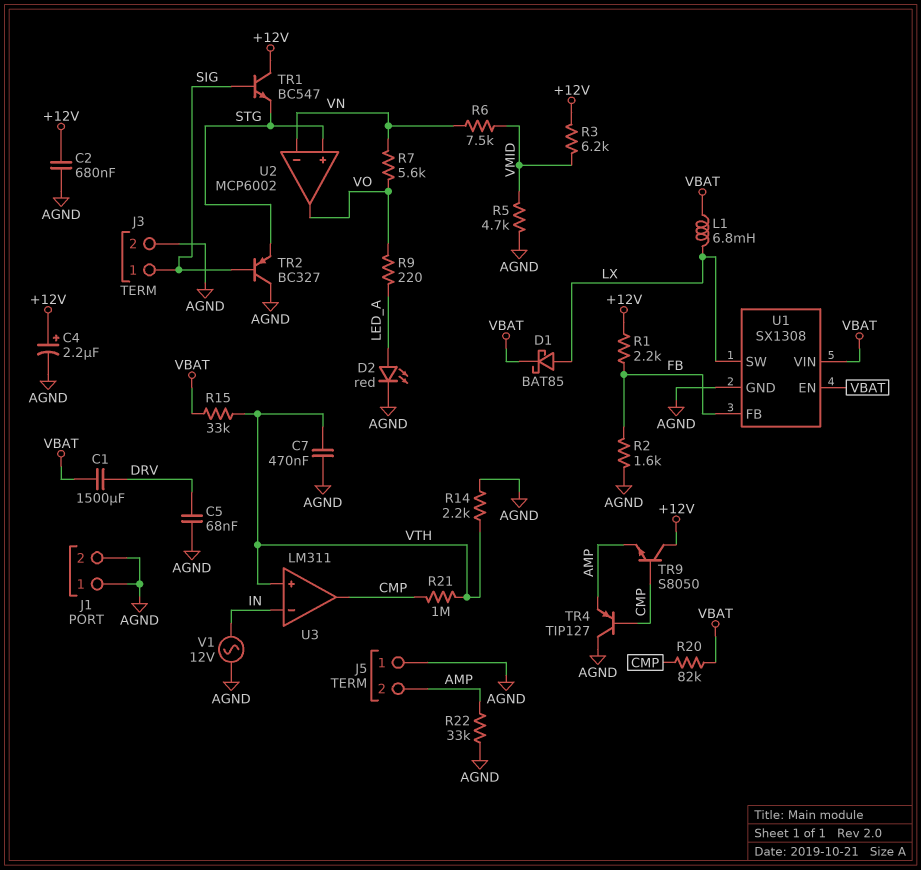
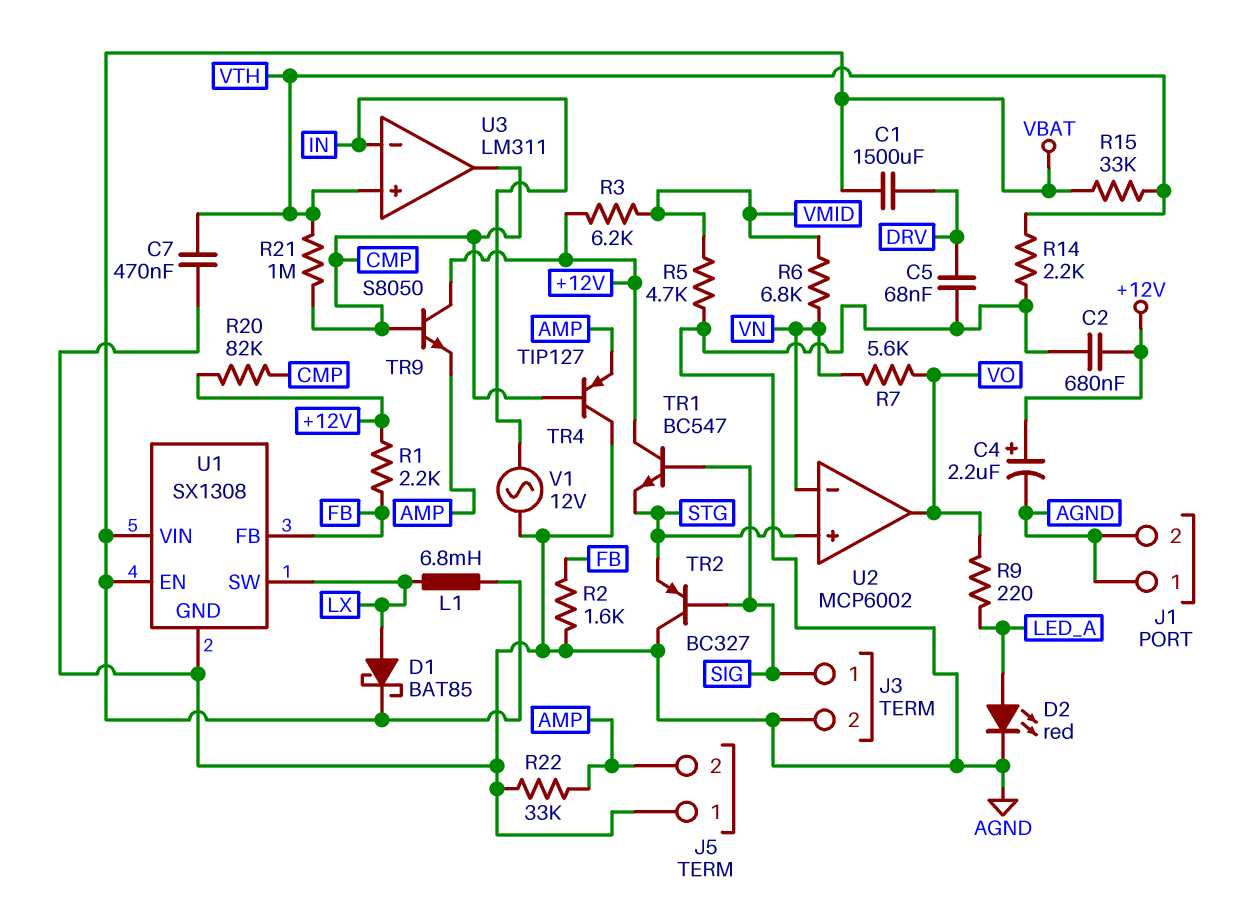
R6: 7.5k (VMID, VN) -> 6.8k (VMID, VN)
R20: 82k (CMP, VBAT) -> 82k (+12V, CMP)

